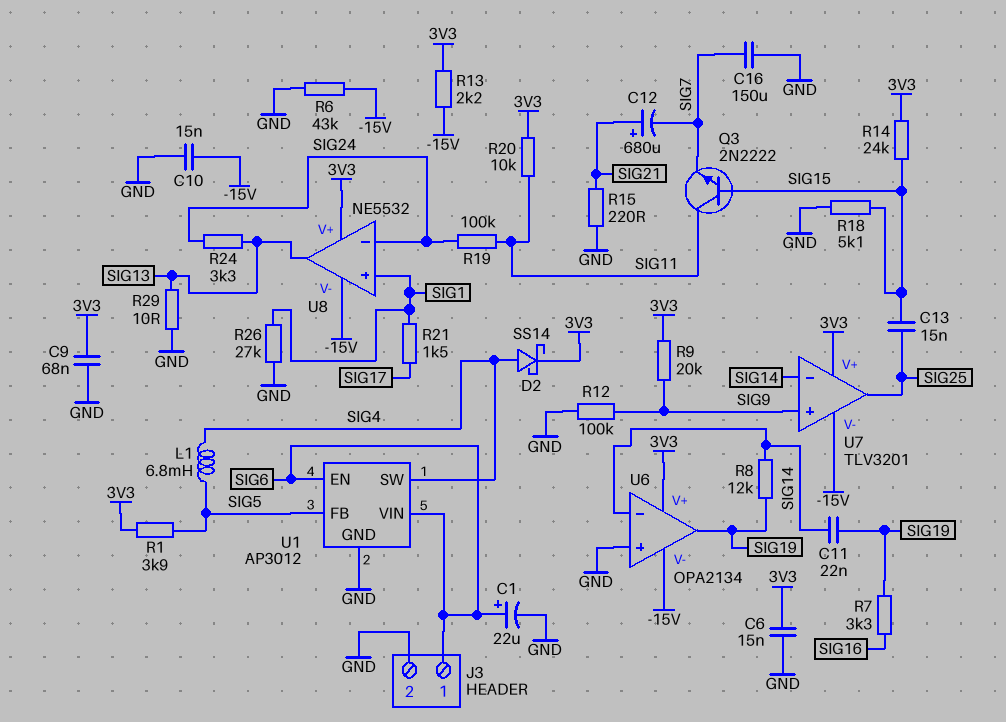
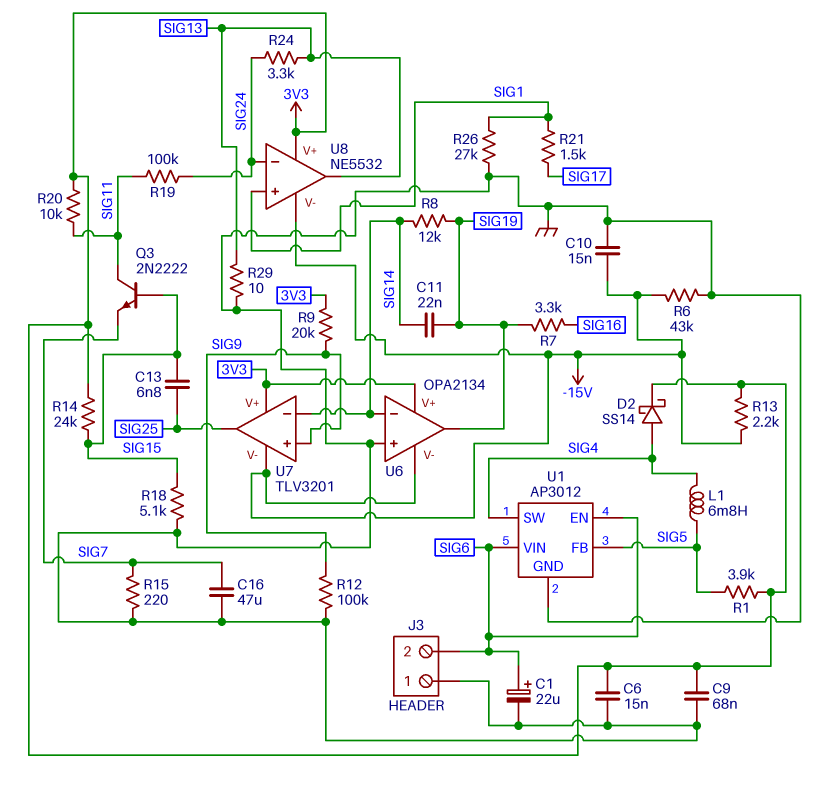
C12: 680uF (plus SIG21, minus SIG7) -> none
C13: 15nF (SIG15, SIG25) -> 6.8nF (SIG15, SIG25)
C16: 150uF (GND, SIG7) -> 47uF (GND, SIG7)
J3 pin 1: SIG6 -> GND
J3 pin 2: GND -> SIG6
R15: 220 (GND, SIG21) -> 220 (GND, SIG7)

